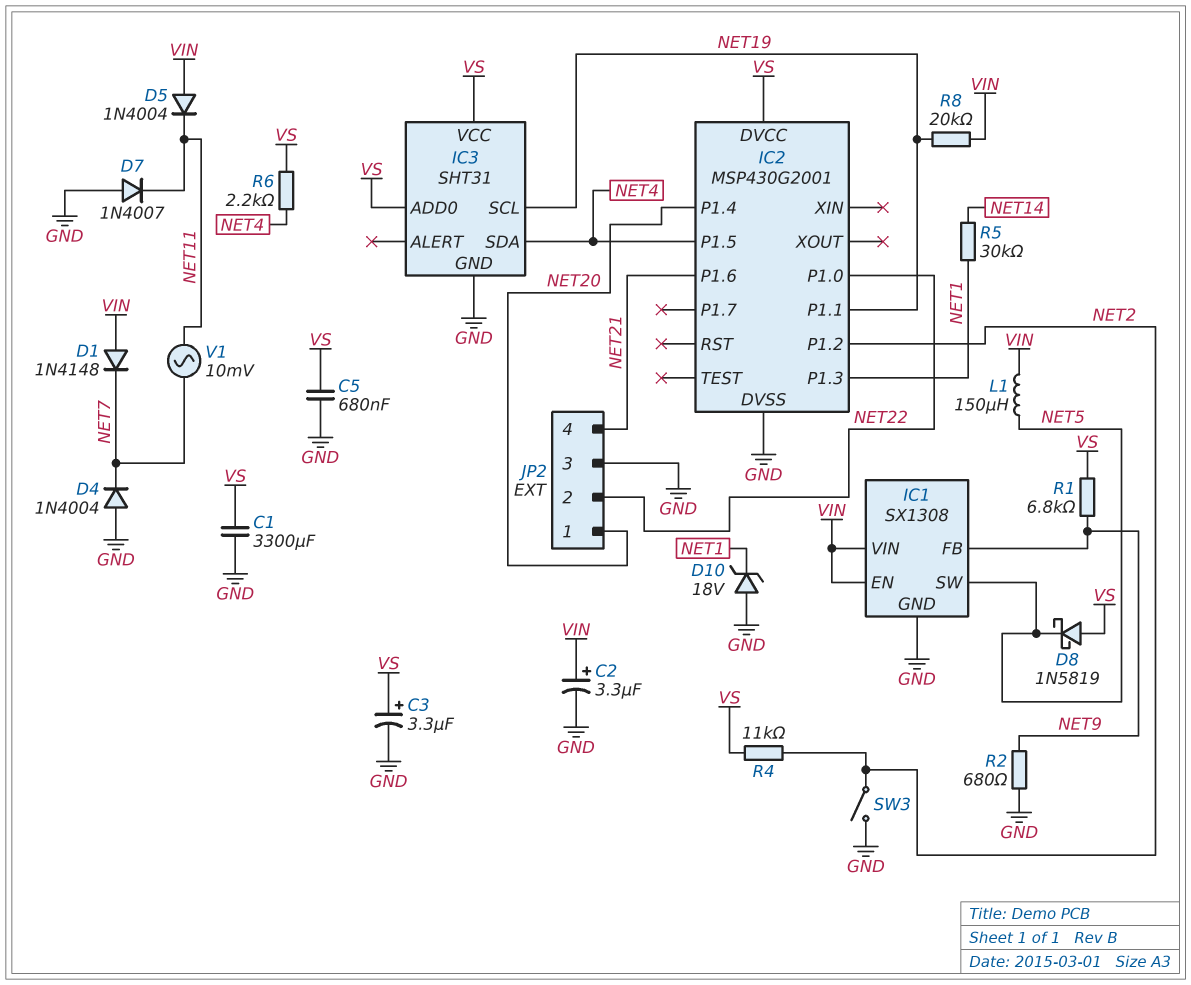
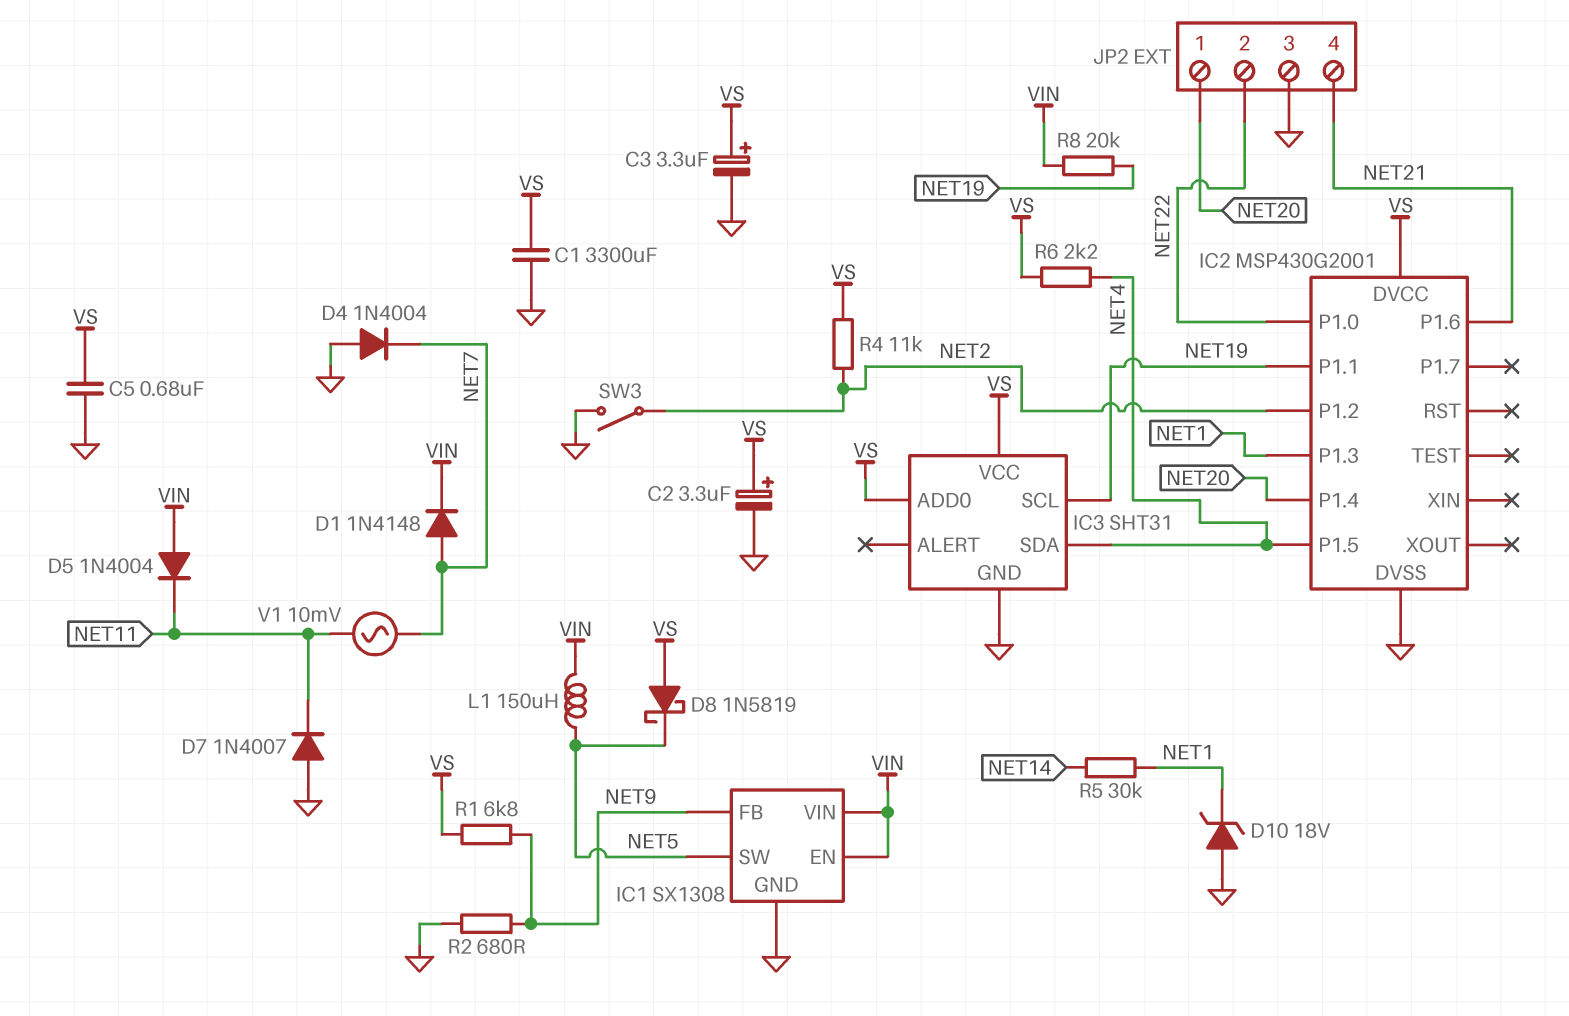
C2: 3.3uF (plus VIN, minus GND) -> 3.3uF (plus VS, minus GND)
D1: diode 1N4148 (A VIN, K NET7) -> diode 1N4148 (A NET7, K VIN)

